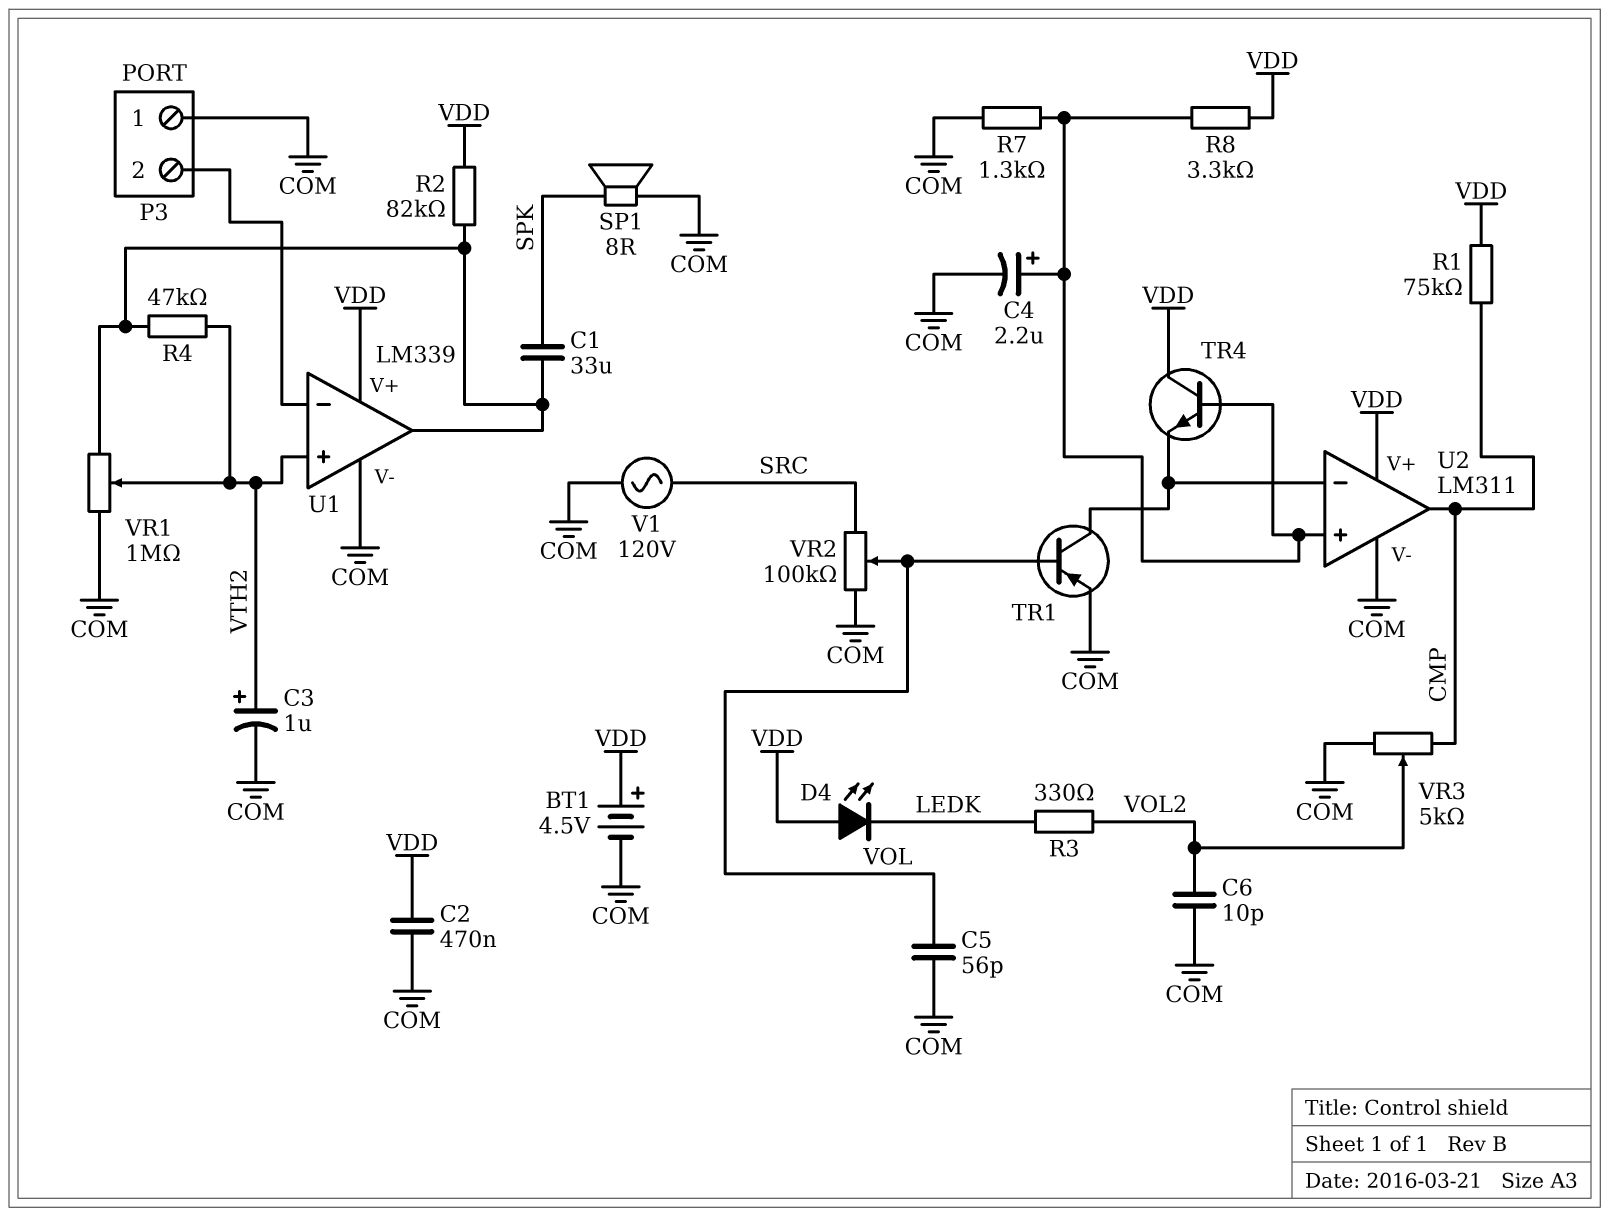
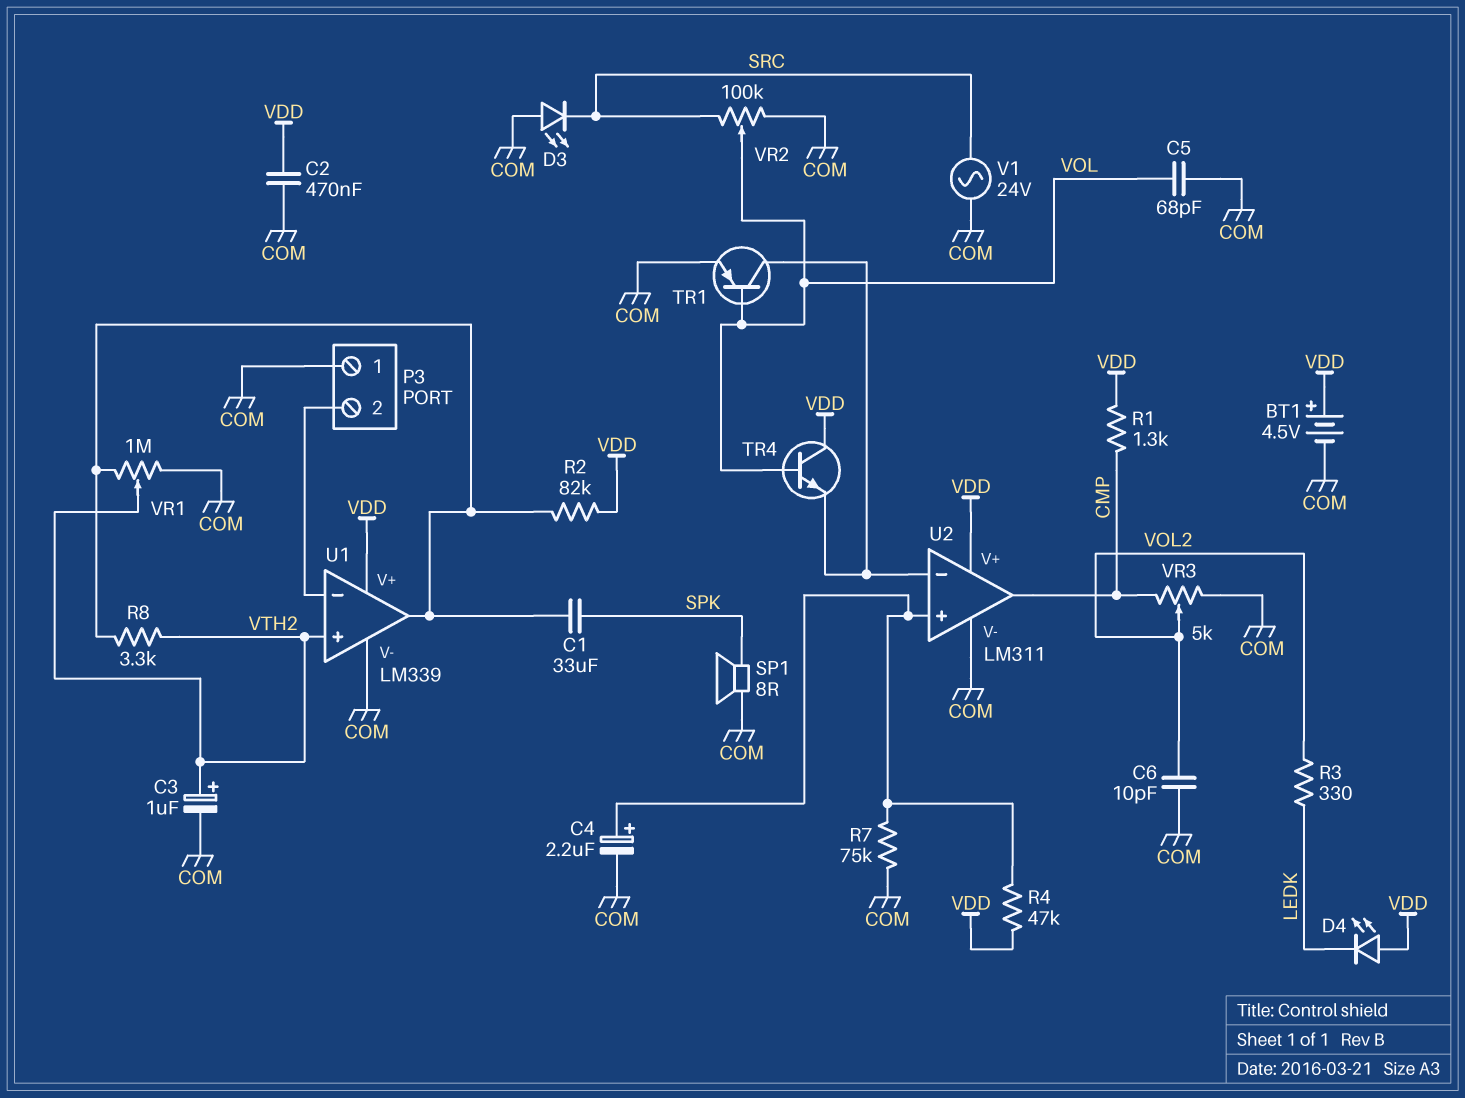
C5: 56pF (COM, VOL) -> 68pF (COM, VOL)
D3: none -> LED (A COM, K SRC)
R1: 75k (CMP, VDD) -> 1.3k (CMP, VDD)
R4: 47k (U1/out, VTH2) -> 47k (U2/in+, VDD)
R7: 1.3k (COM, U2/in+) -> 75k (COM, U2/in+)
R8: 3.3k (U2/in+, VDD) -> 3.3k (U1/out, VTH2)
TR4: NPN (B U2/in+, C VDD, E U2/in-) -> NPN (B VOL, C VDD, E U2/in-)
V1: AC 120V (COM, SRC) -> AC 24V (COM, SRC)

